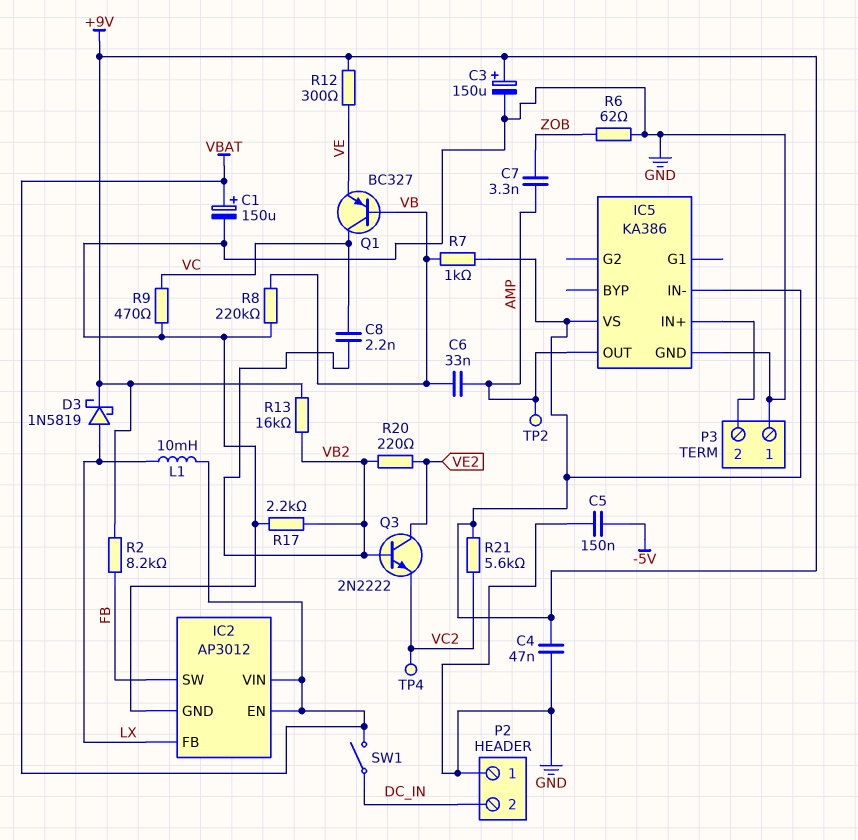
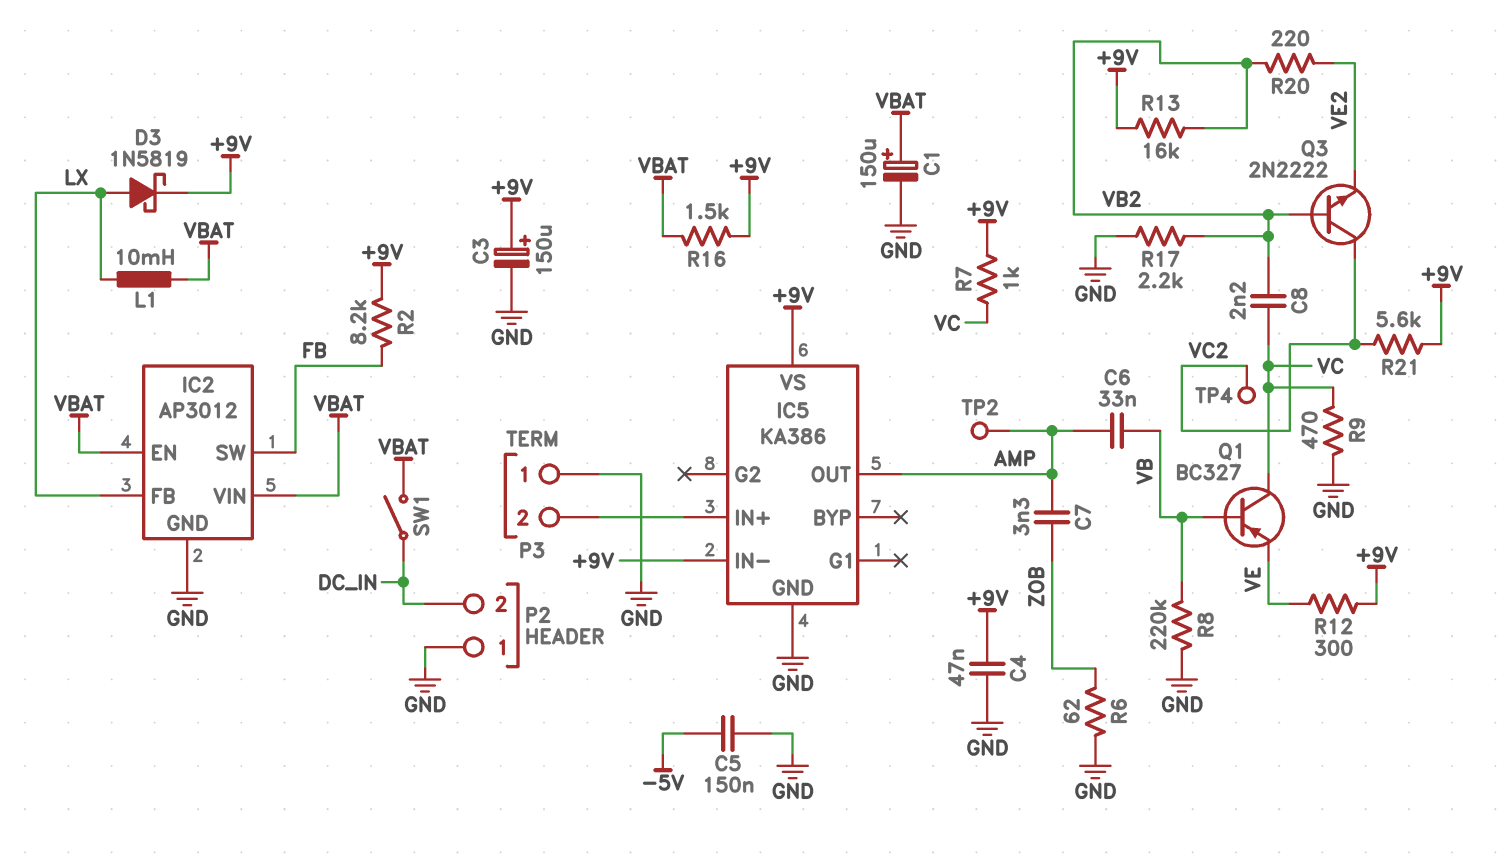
Q3: NPN 2N2222 (B VB2, C VE2, E VC2) -> NPN 2N2222 (B VB2, C VC2, E VE2)
R7: 1k (+9V, VB) -> 1k (+9V, VC)
R16: none -> 1.5k (+9V, VBAT)

